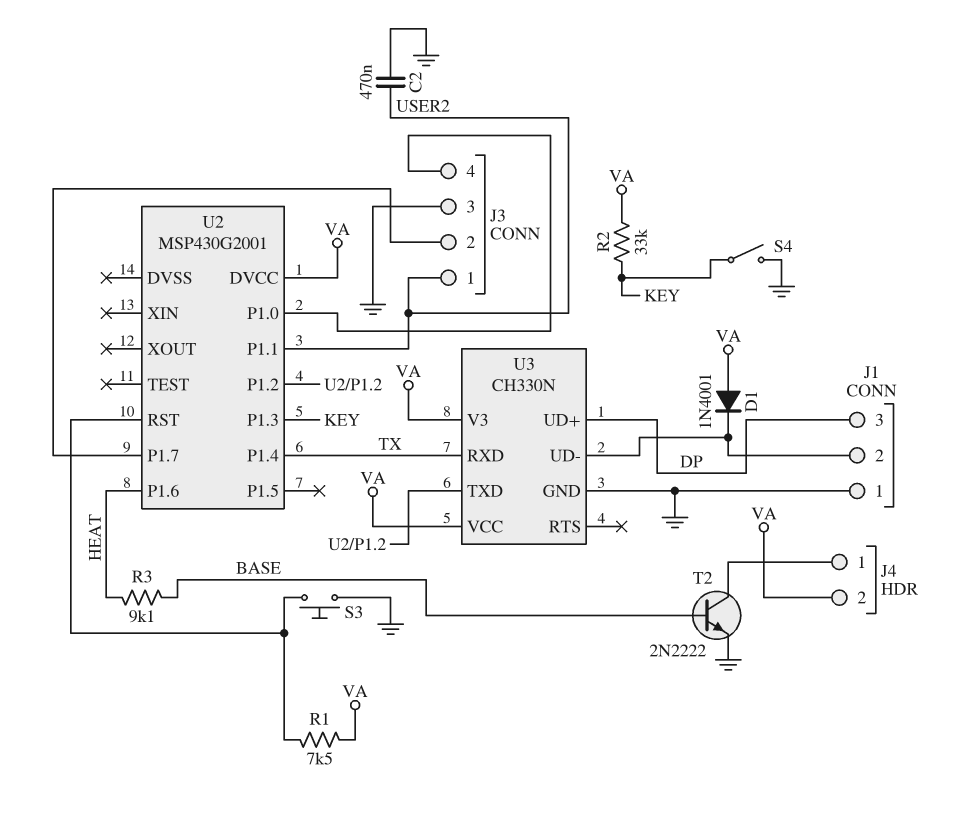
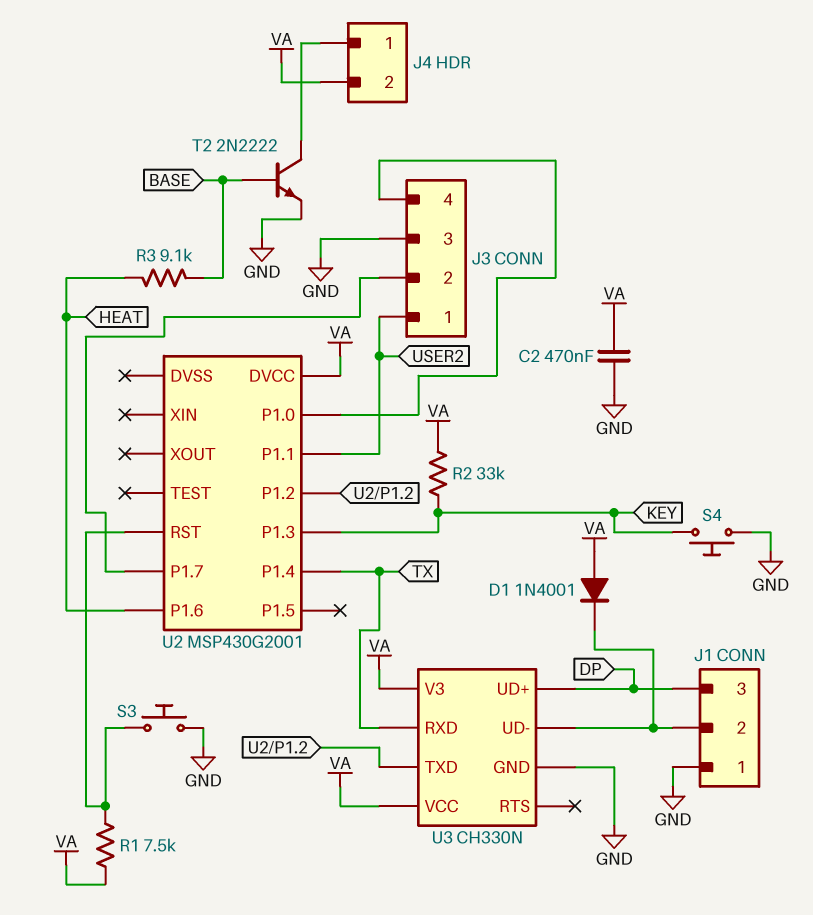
C2: 470nF (GND, USER2) -> 470nF (GND, VA)
S4: switch (GND, KEY) -> button (GND, KEY)

